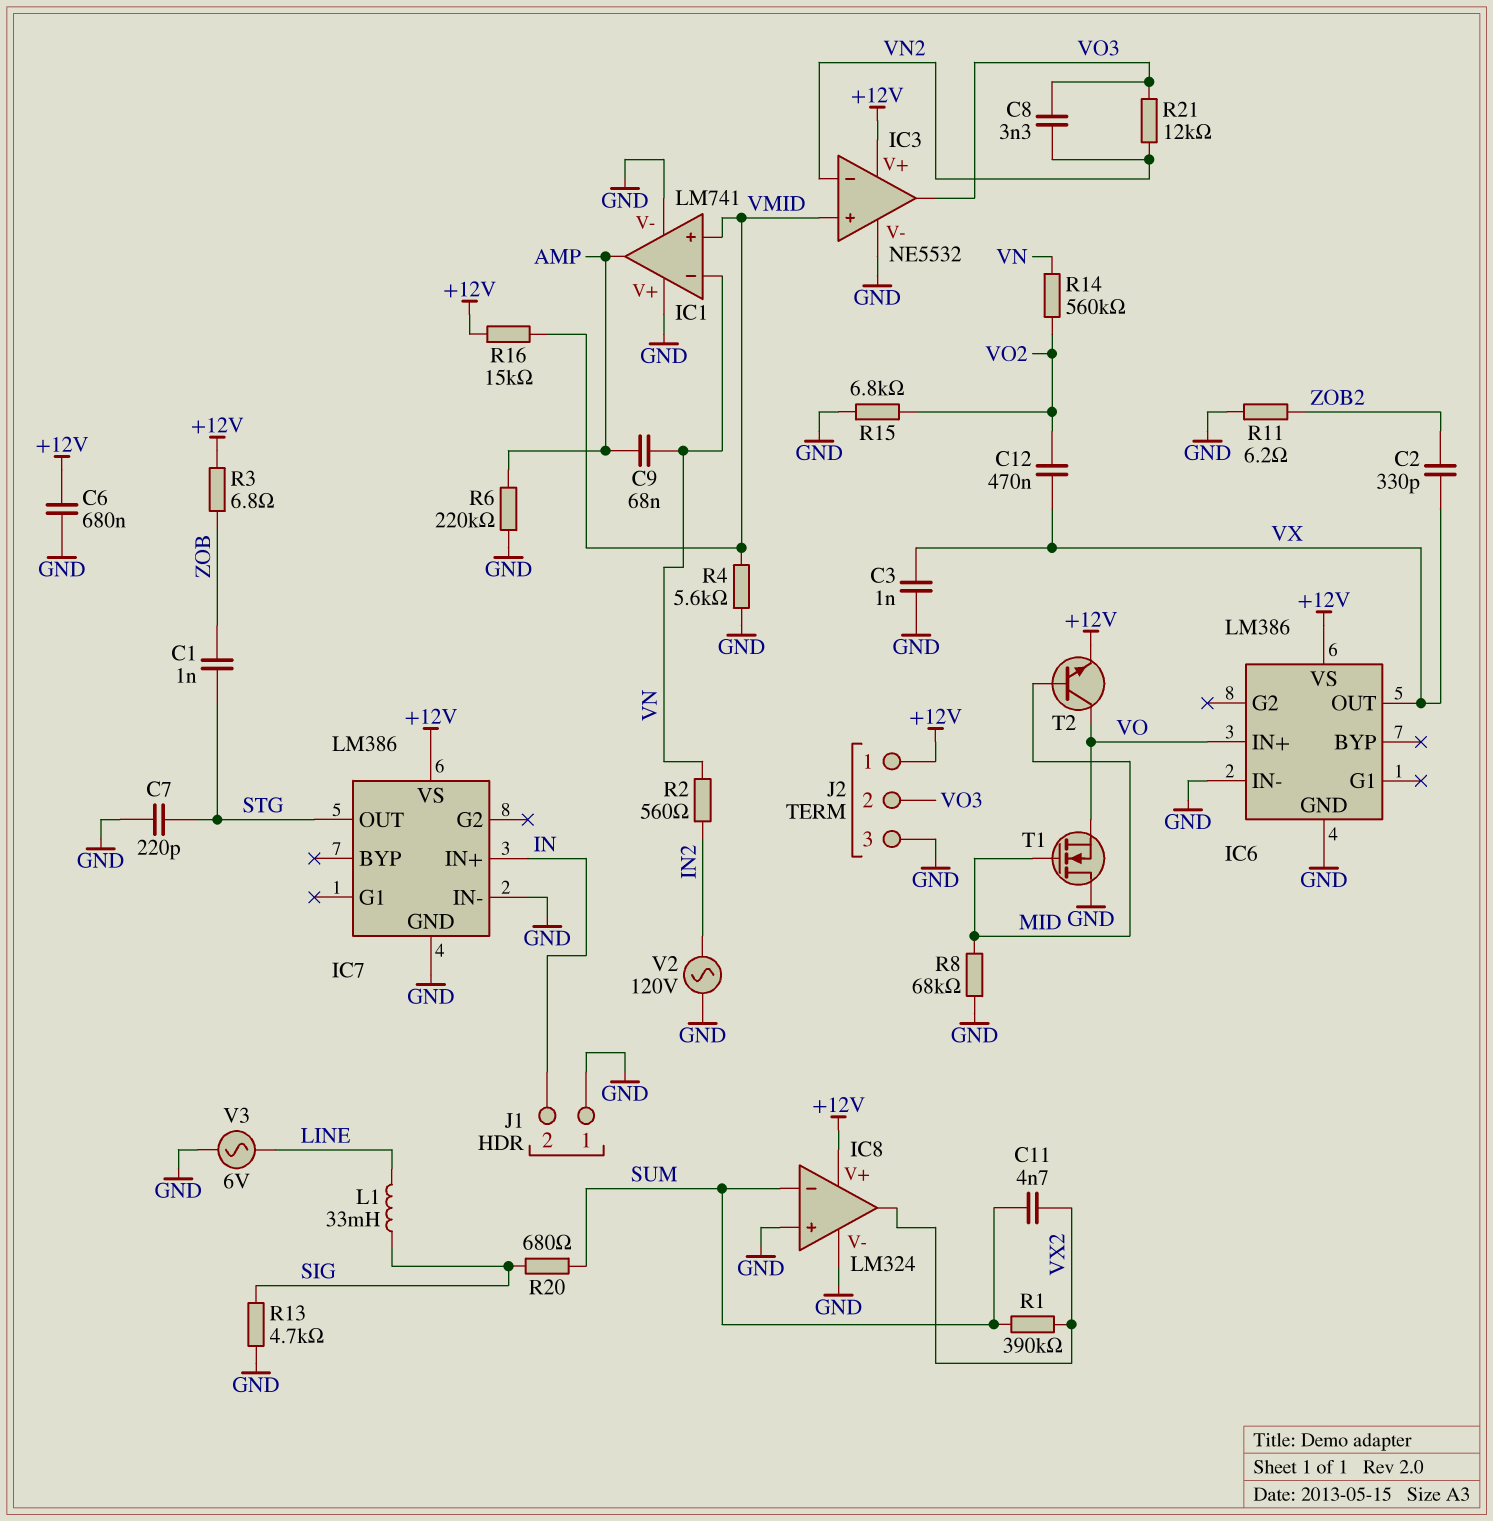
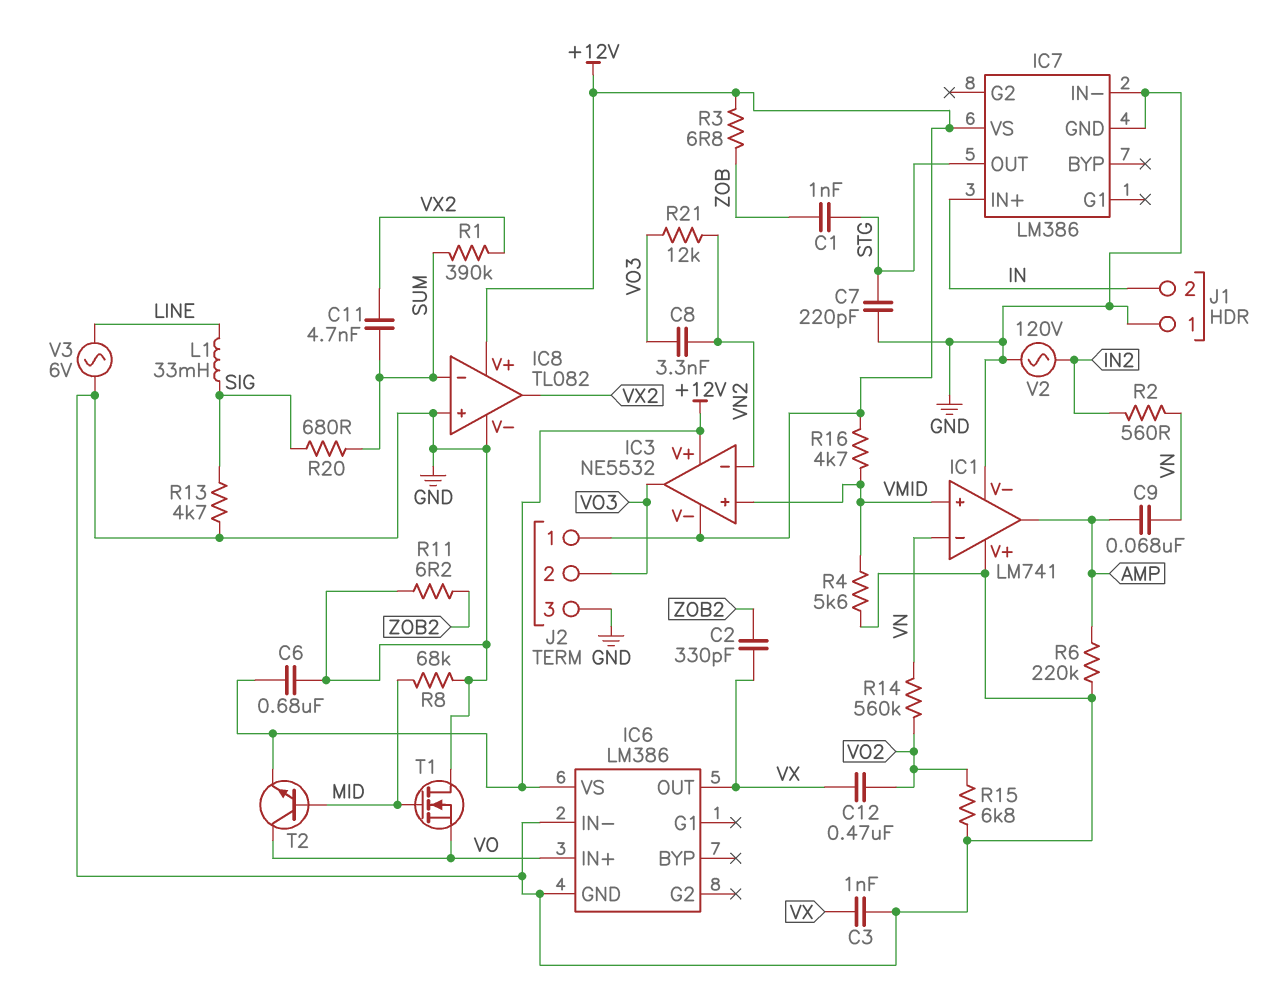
IC3 pin V-: GND -> +12V
IC8: LM324 -> TL082
R16: 15k (+12V, VMID) -> 4.7k (+12V, VMID)

